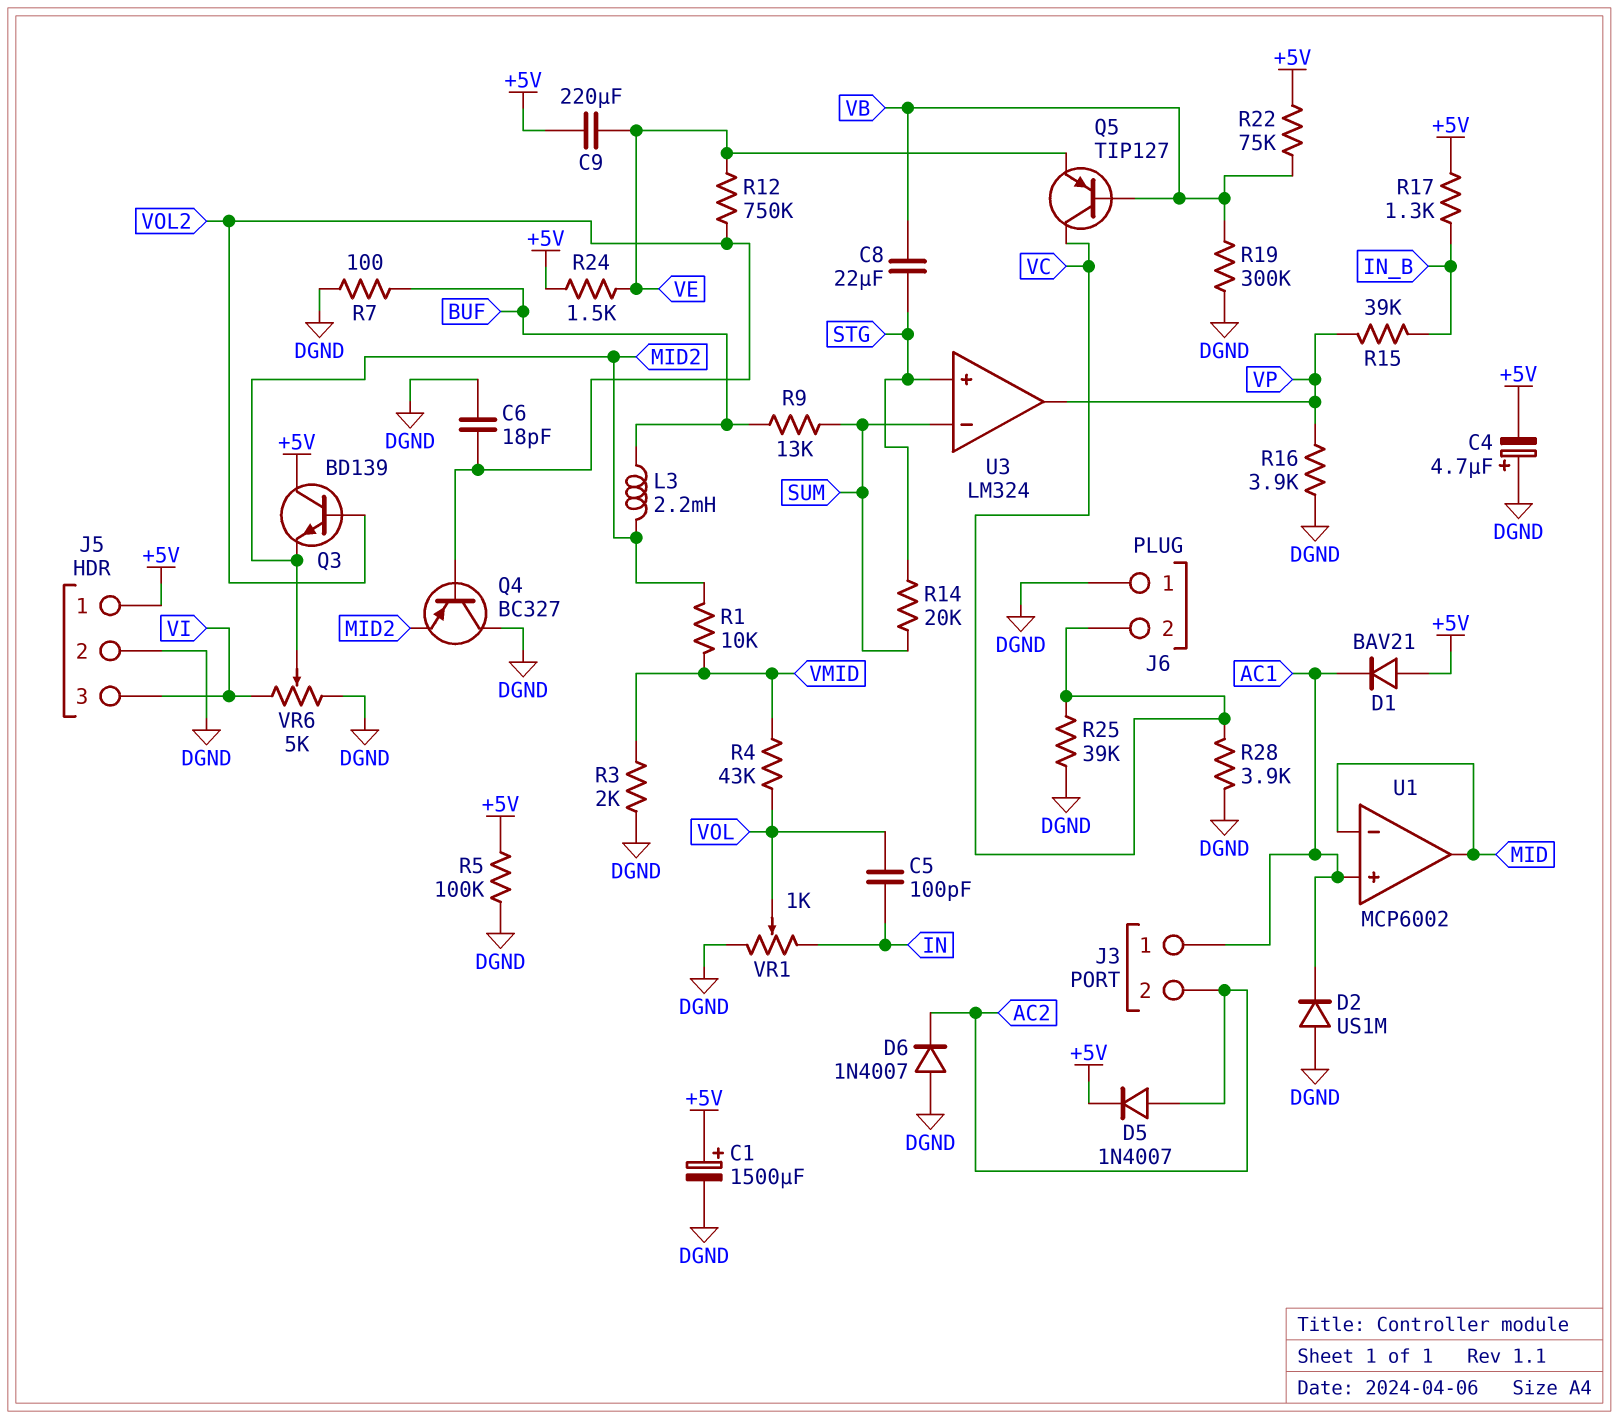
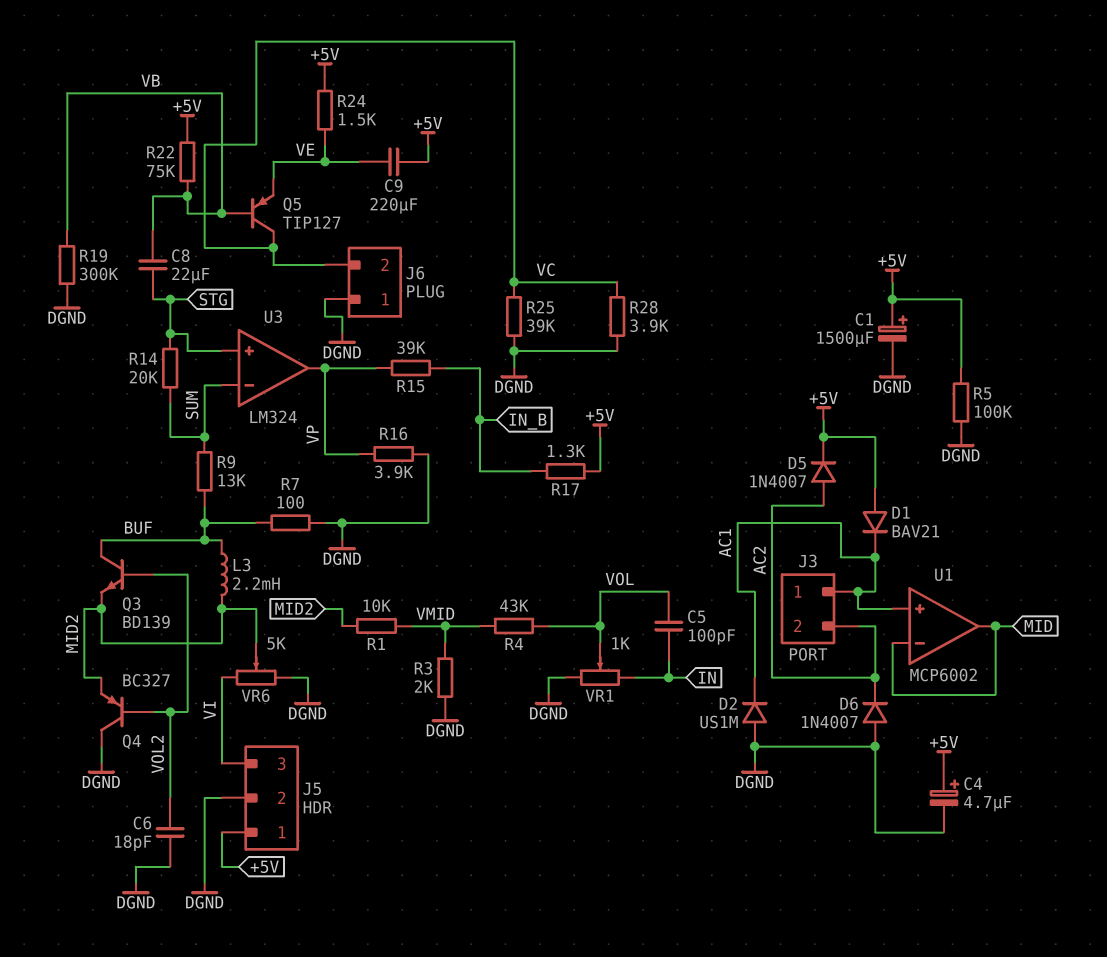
C4: 4.7uF (plus DGND, minus +5V) -> 4.7uF (plus +5V, minus DGND)
Q3: NPN BD139 (B VOL2, C +5V, E MID2) -> NPN BD139 (B VOL2, C BUF, E MID2)
R12: 750k (VE, VOL2) -> none

